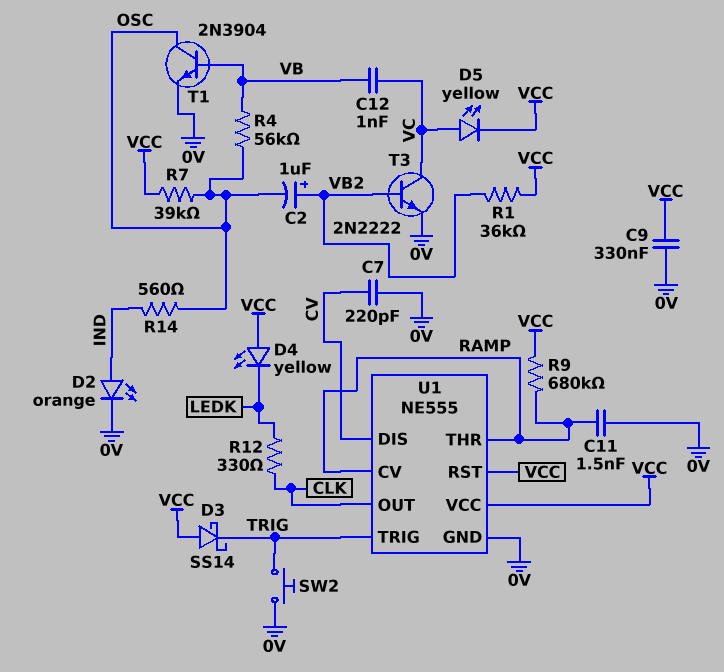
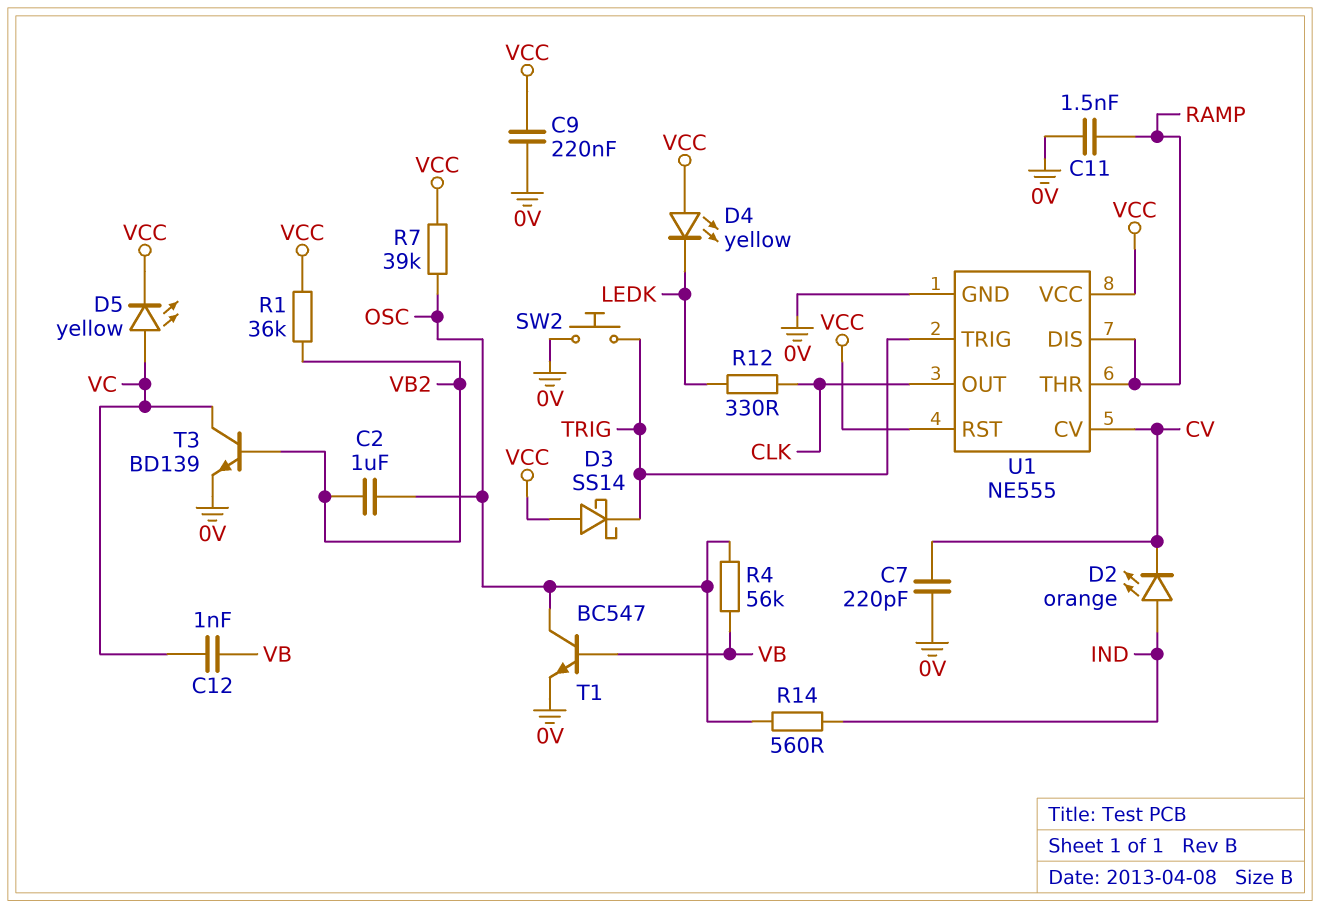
C2: 1uF (plus VB2, minus OSC) -> 1uF (OSC, VB2)
C9: 330nF (0V, VCC) -> 220nF (0V, VCC)
D2: LED orange (A IND, K 0V) -> LED orange (A IND, K CV)
R9: 680k (RAMP, VCC) -> none
T1: NPN 2N3904 (B VB, C OSC, E 0V) -> NPN BC547 (B VB, C OSC, E 0V)
T3: NPN 2N2222 (B VB2, C VC, E 0V) -> NPN BD139 (B VB2, C VC, E 0V)
U1 pin CV: RAMP -> CV
U1 pin DIS: CV -> RAMP

